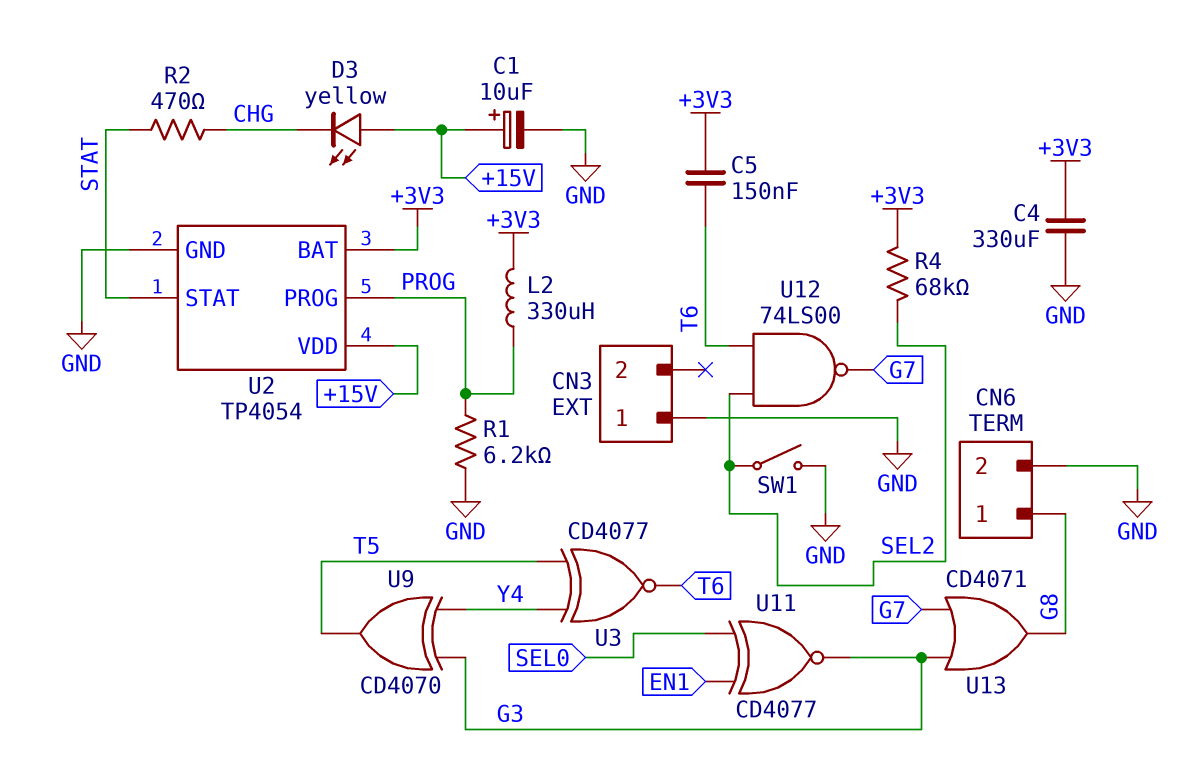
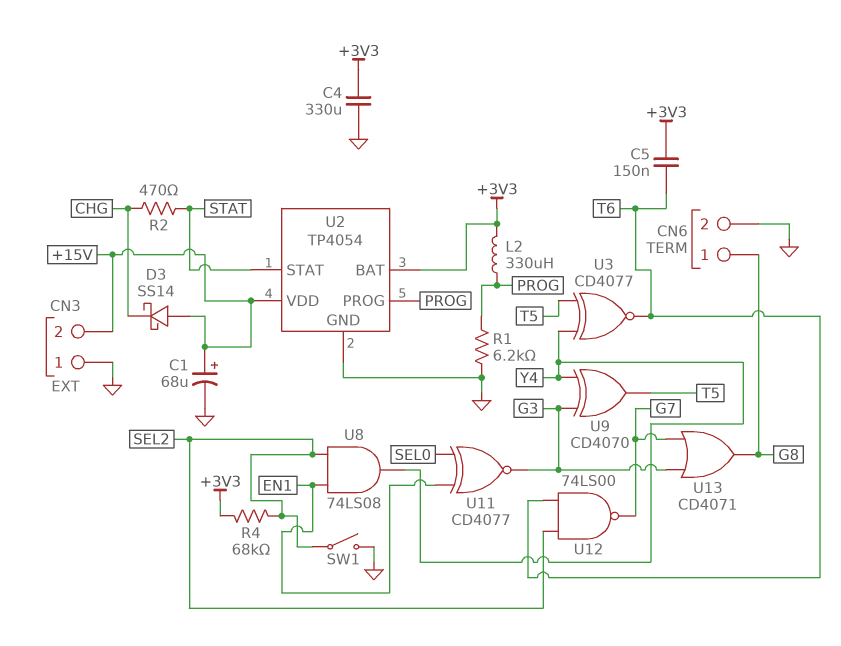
C1: 10uF (plus +15V, minus GND) -> 68uF (plus +15V, minus GND)
CN3 pin 2: none -> +15V
D3: LED yellow (A +15V, K CHG) -> schottky SS14 (A +15V, K CHG)
U8: none -> AND 74LS08 (in EN1, in SEL2, out Y4)

